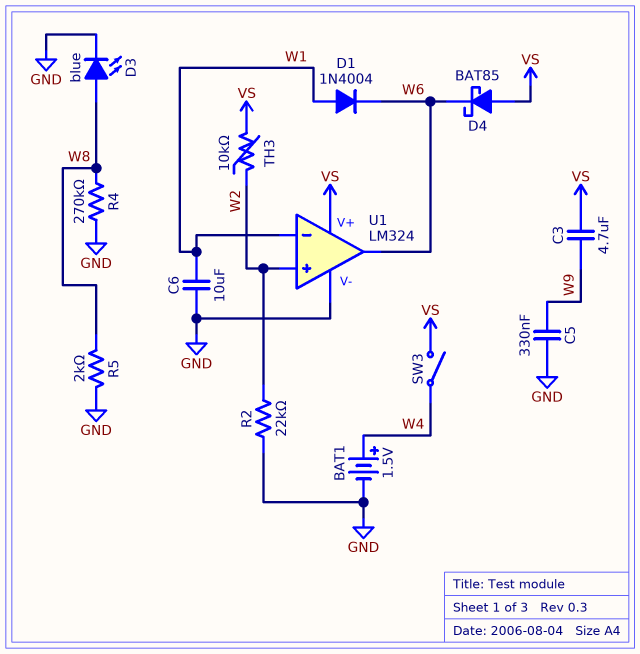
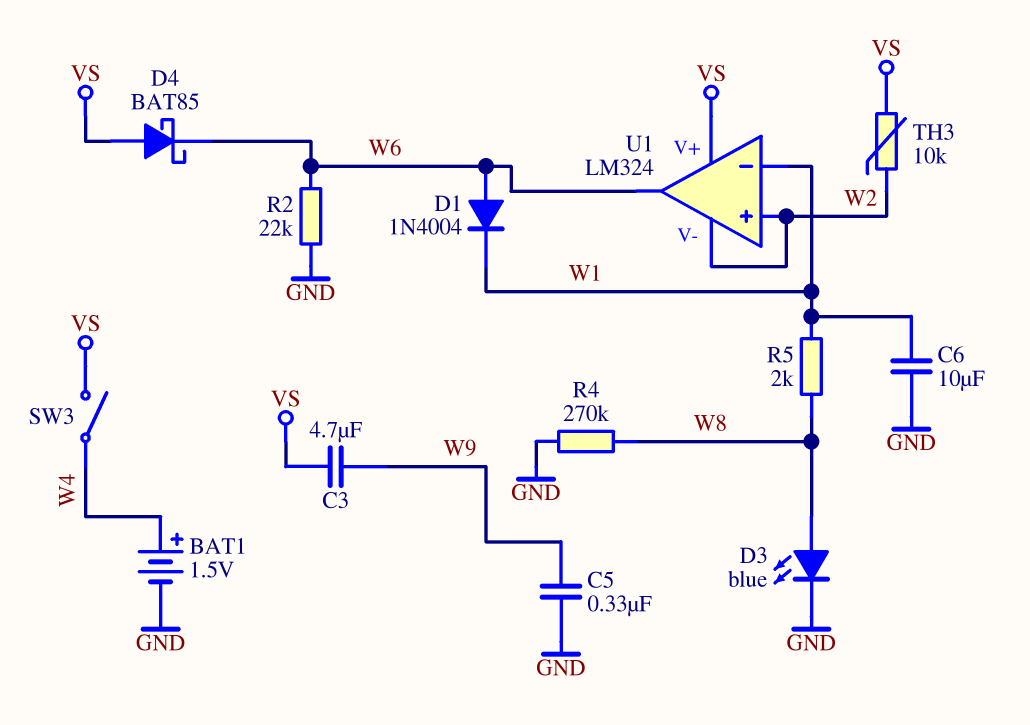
D1: diode 1N4004 (A W1, K W6) -> diode 1N4004 (A W6, K W1)
R2: 22k (GND, W2) -> 22k (GND, W6)
R5: 2k (GND, W8) -> 2k (W1, W8)
U1 pin V-: GND -> W2

